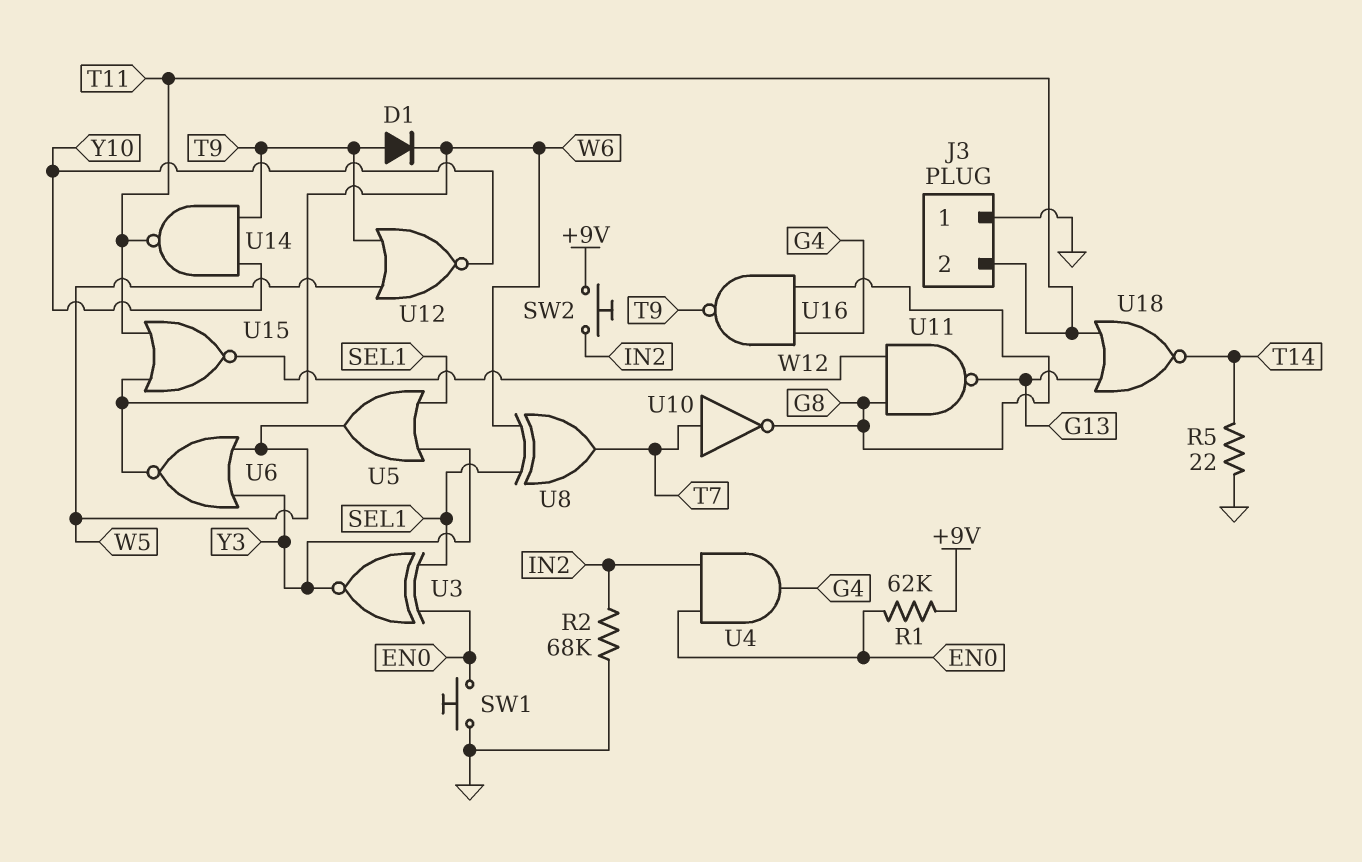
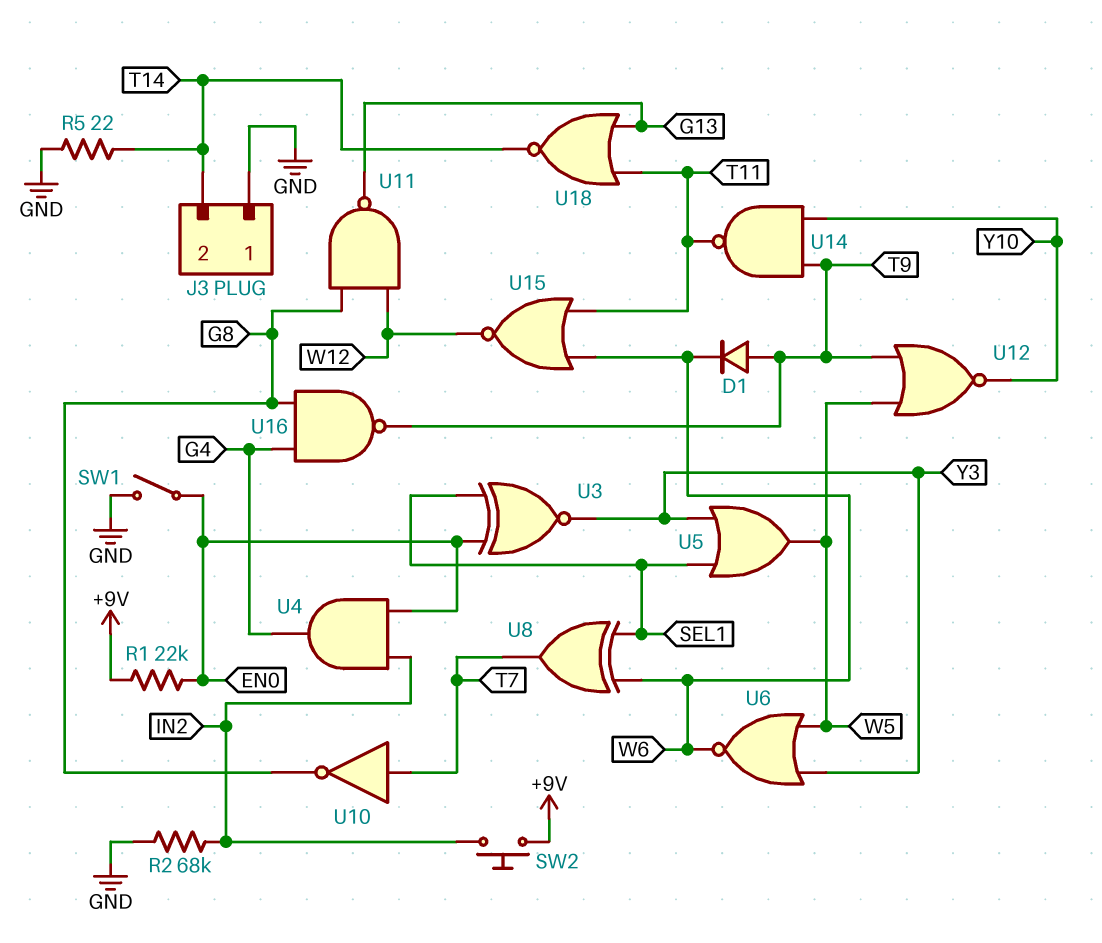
J3 pin 2: T11 -> T14
R1: 62k (+9V, EN0) -> 22k (+9V, EN0)
SW1: button (EN0, GND) -> switch (EN0, GND)

